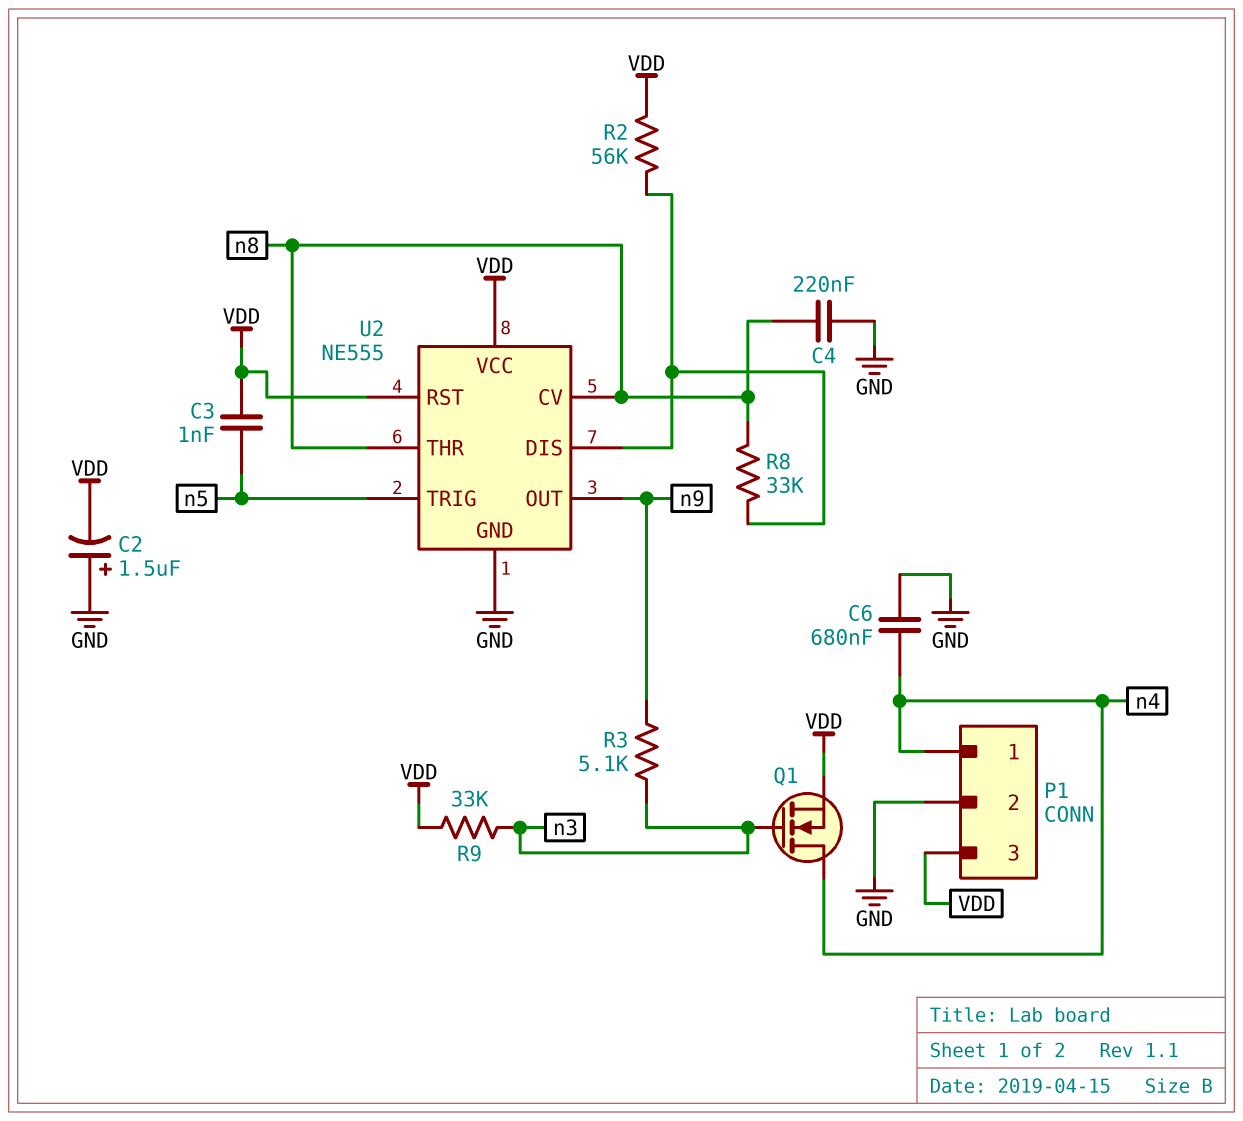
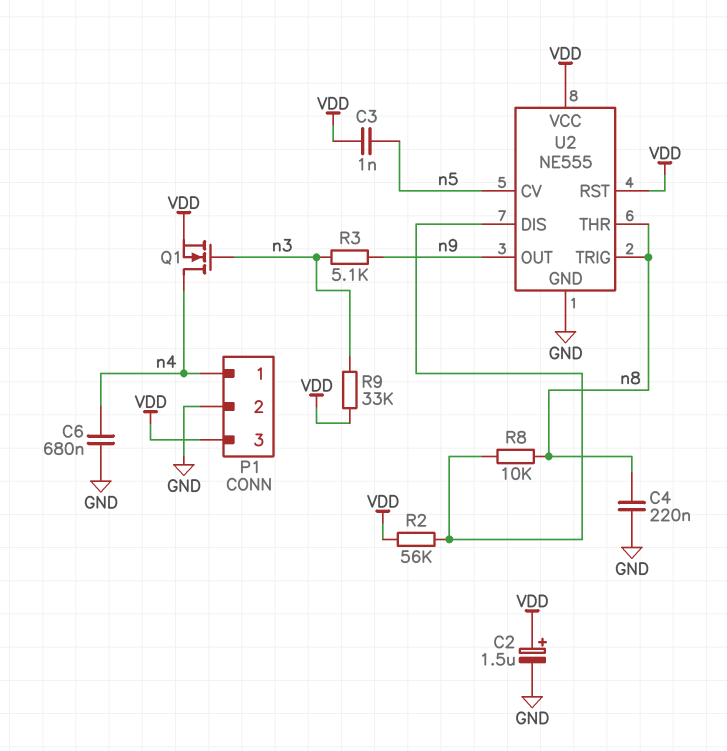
C2: 1.5uF (plus GND, minus VDD) -> 1.5uF (plus VDD, minus GND)
R8: 33k (U2/DIS, n8) -> 10k (U2/DIS, n8)
U2 pin CV: n8 -> n5
U2 pin TRIG: n5 -> n8

